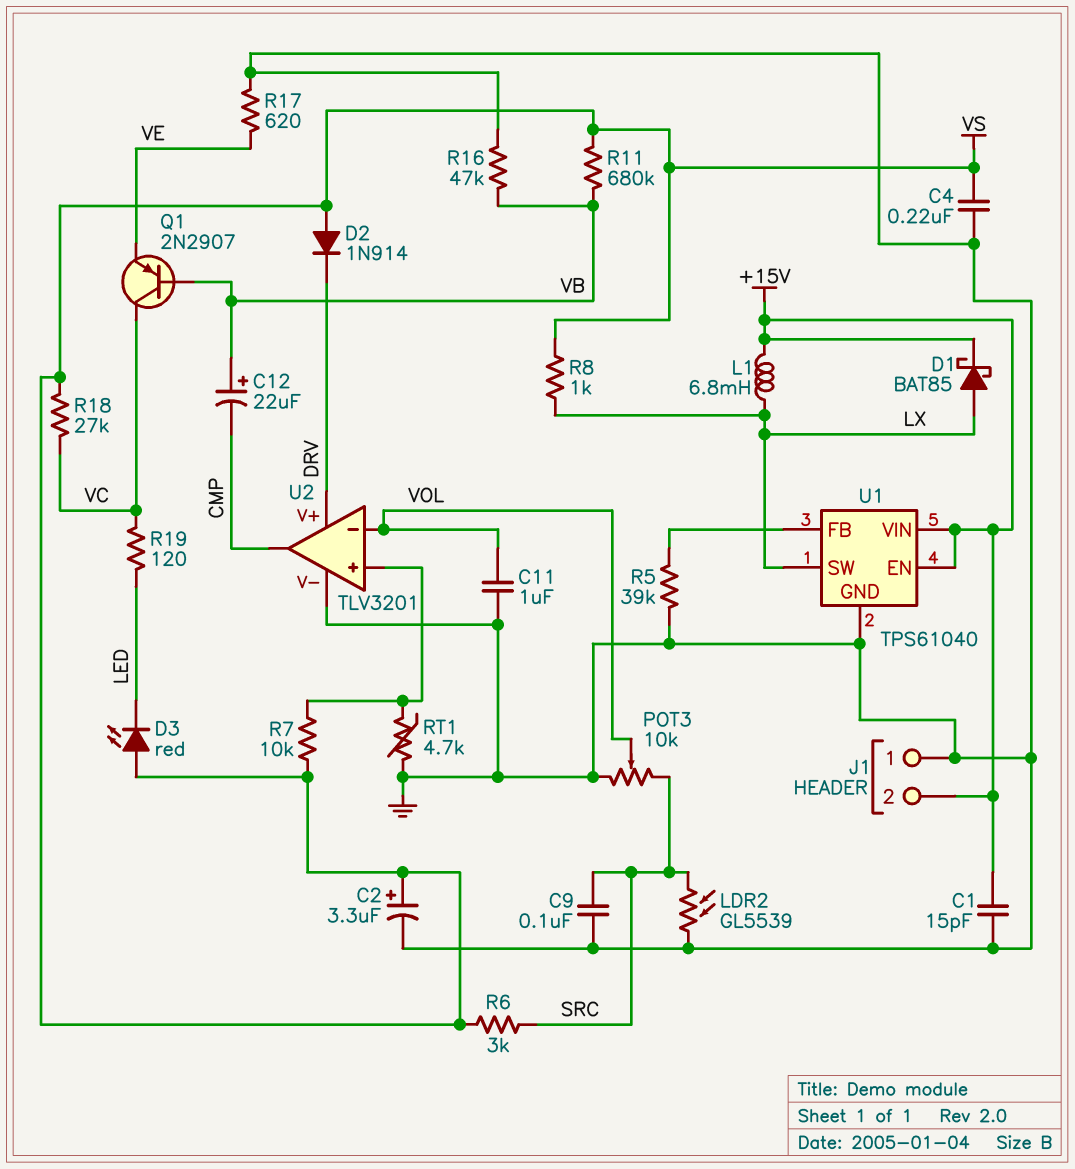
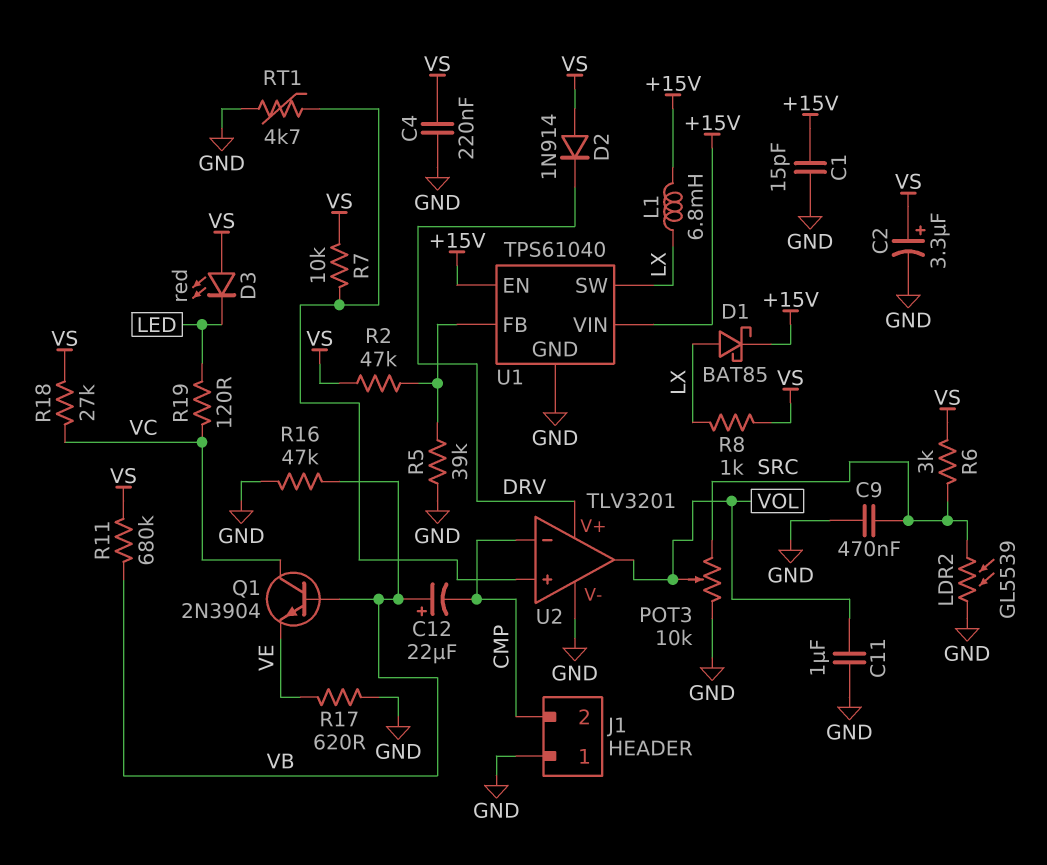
C9: 100nF (GND, SRC) -> 470nF (GND, SRC)
J1 pin 2: +15V -> CMP
Q1: PNP 2N2907 (B VB, C VC, E VE) -> NPN 2N3904 (B VB, C VC, E VE)
R2: none -> 47k (U1/FB, VS)
U2 pin in-: VOL -> CMP
U2 pin out: CMP -> VOL

